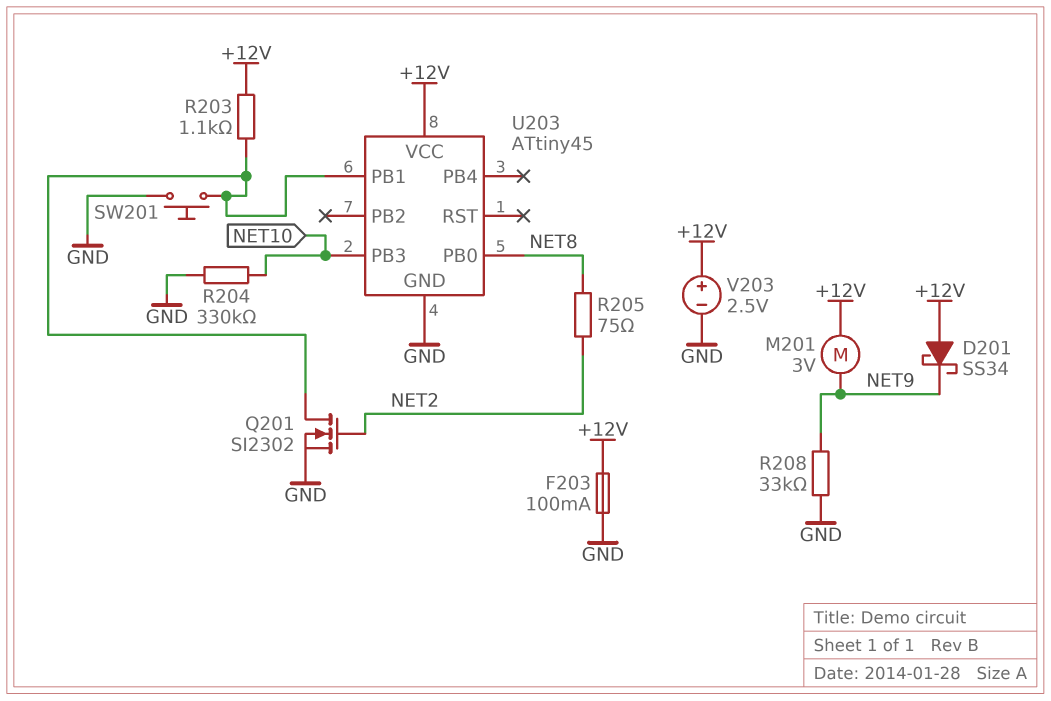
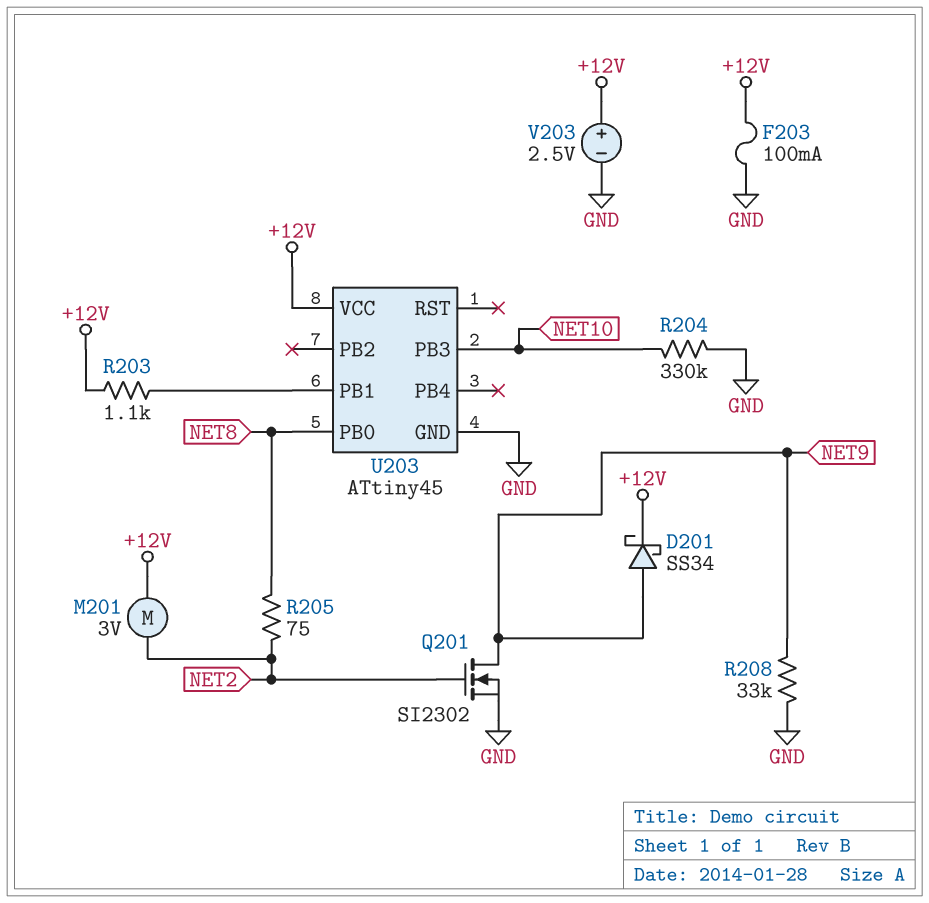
D201: schottky SS34 (A +12V, K NET9) -> schottky SS34 (A NET9, K +12V)
M201: motor 3V (+12V, NET9) -> motor 3V (+12V, NET2)
Q201: NMOS SI2302 (G NET2, D U203/PB1, S GND) -> NMOS SI2302 (G NET2, D NET9, S GND)
SW201: button (GND, U203/PB1) -> none

